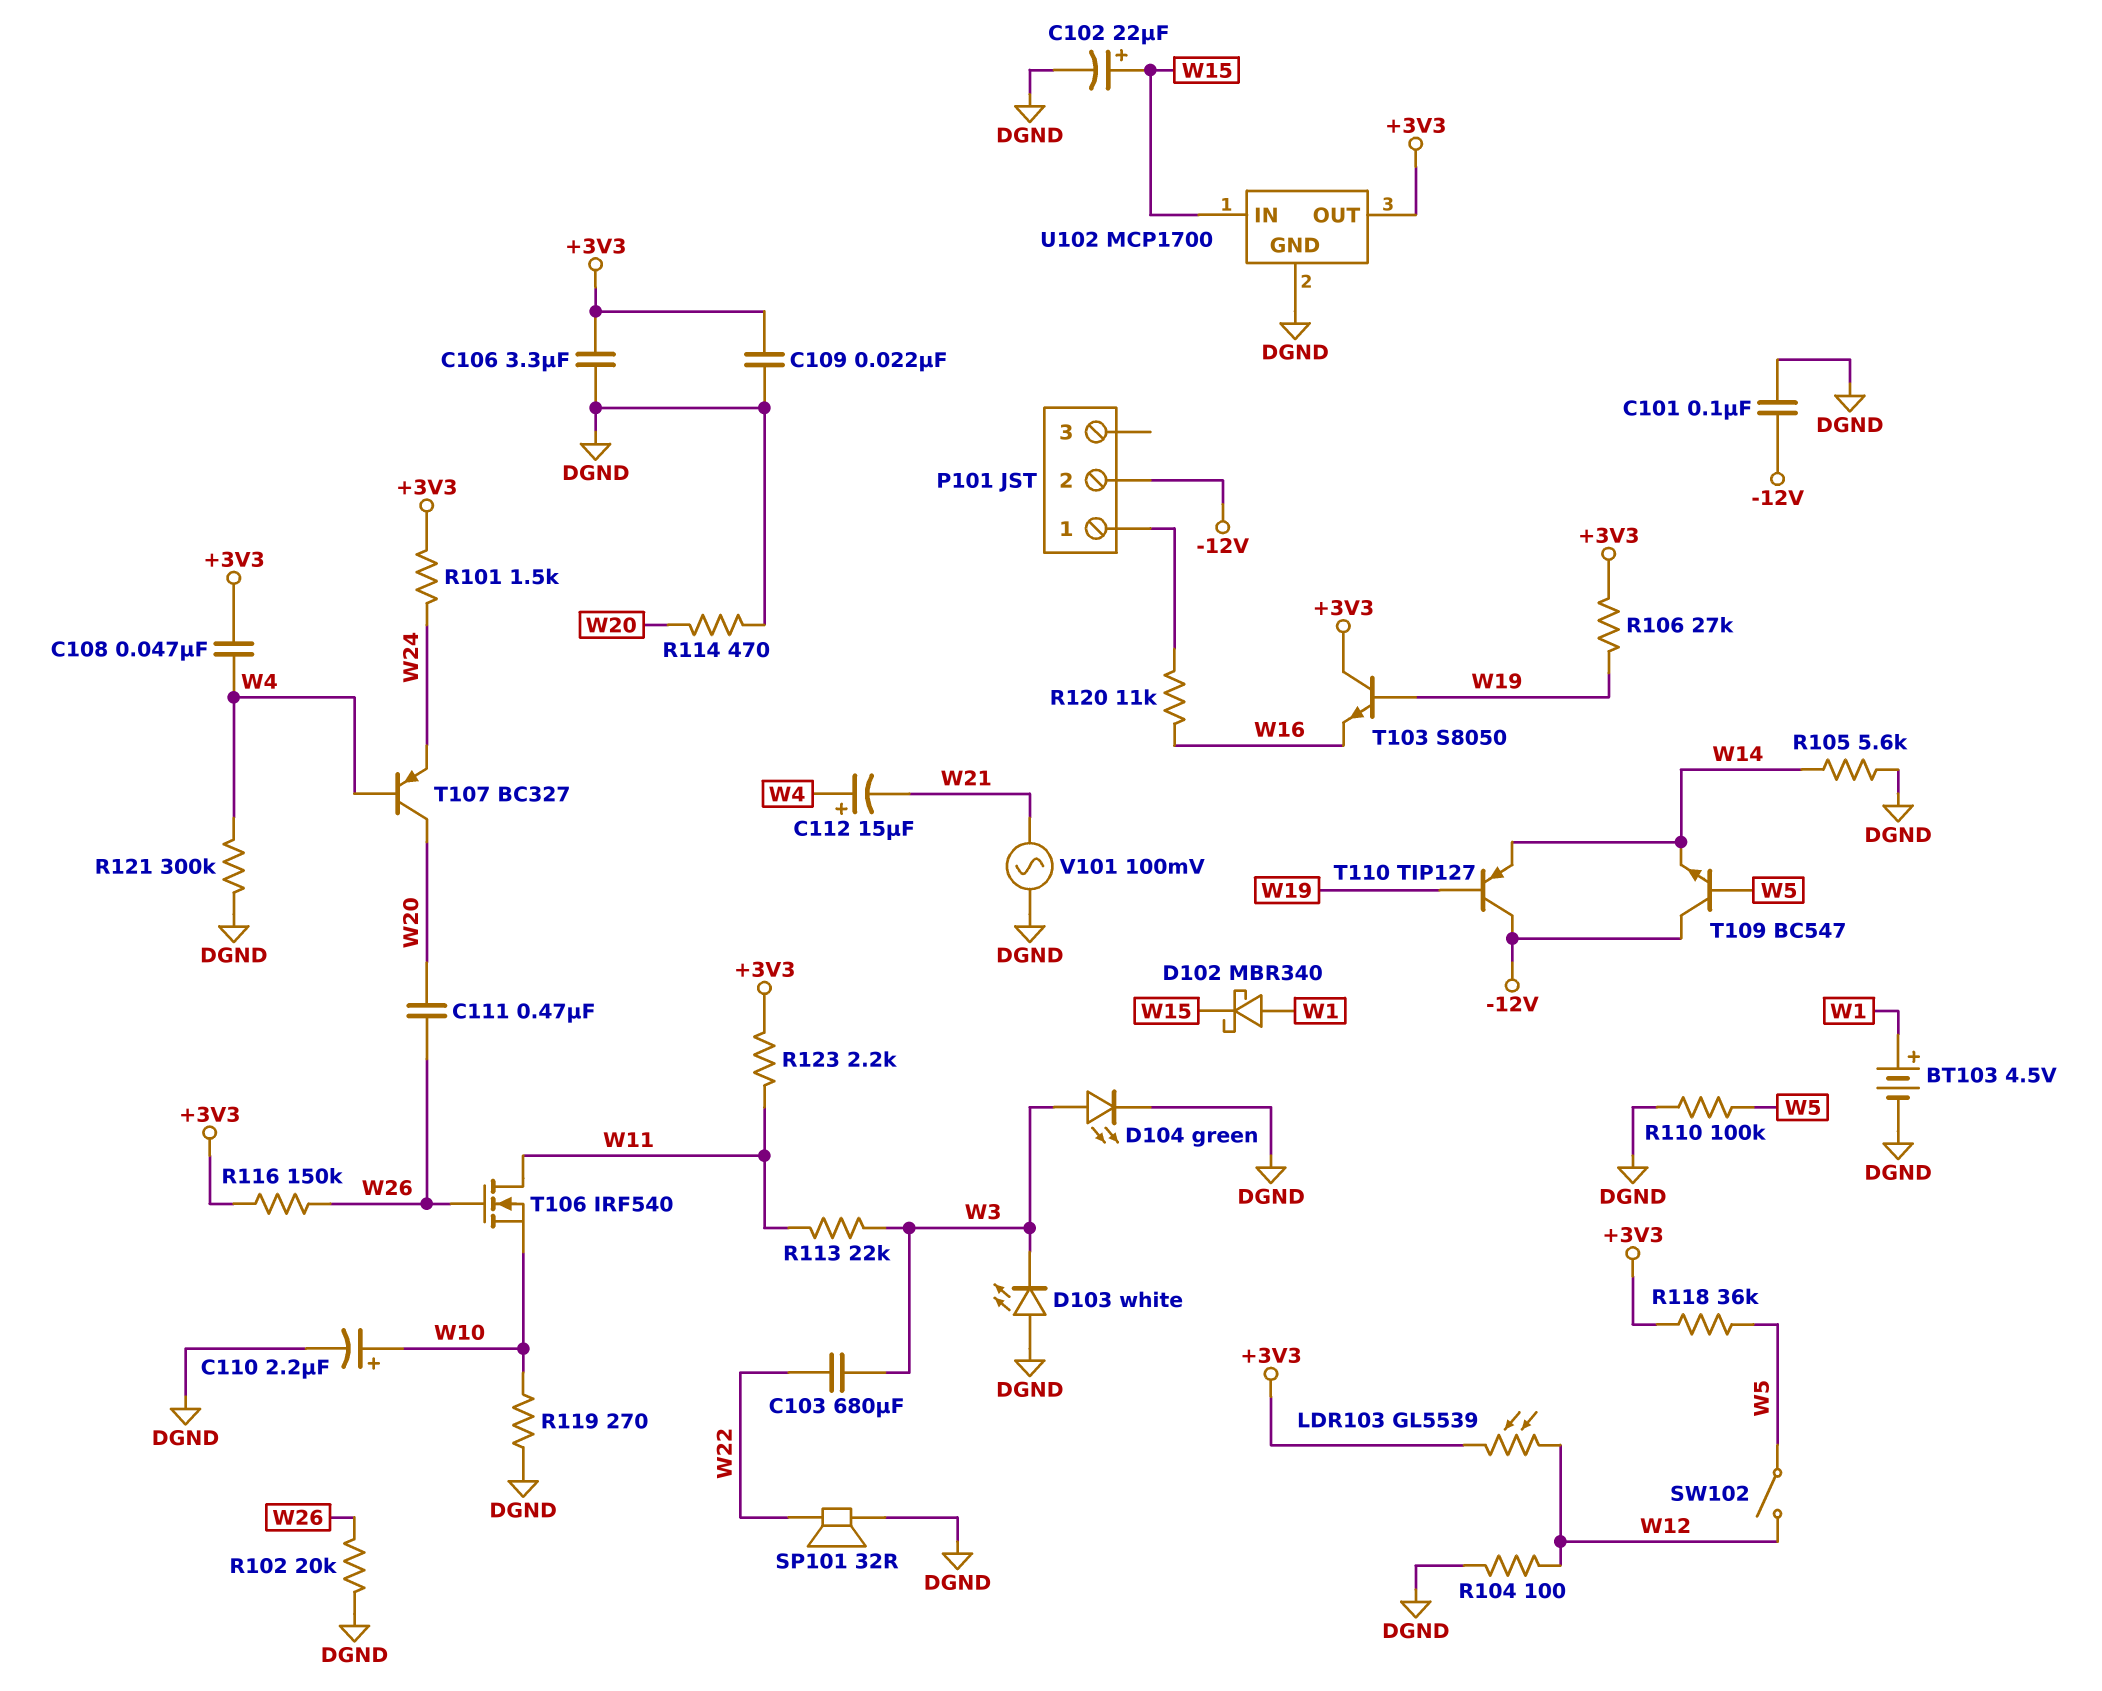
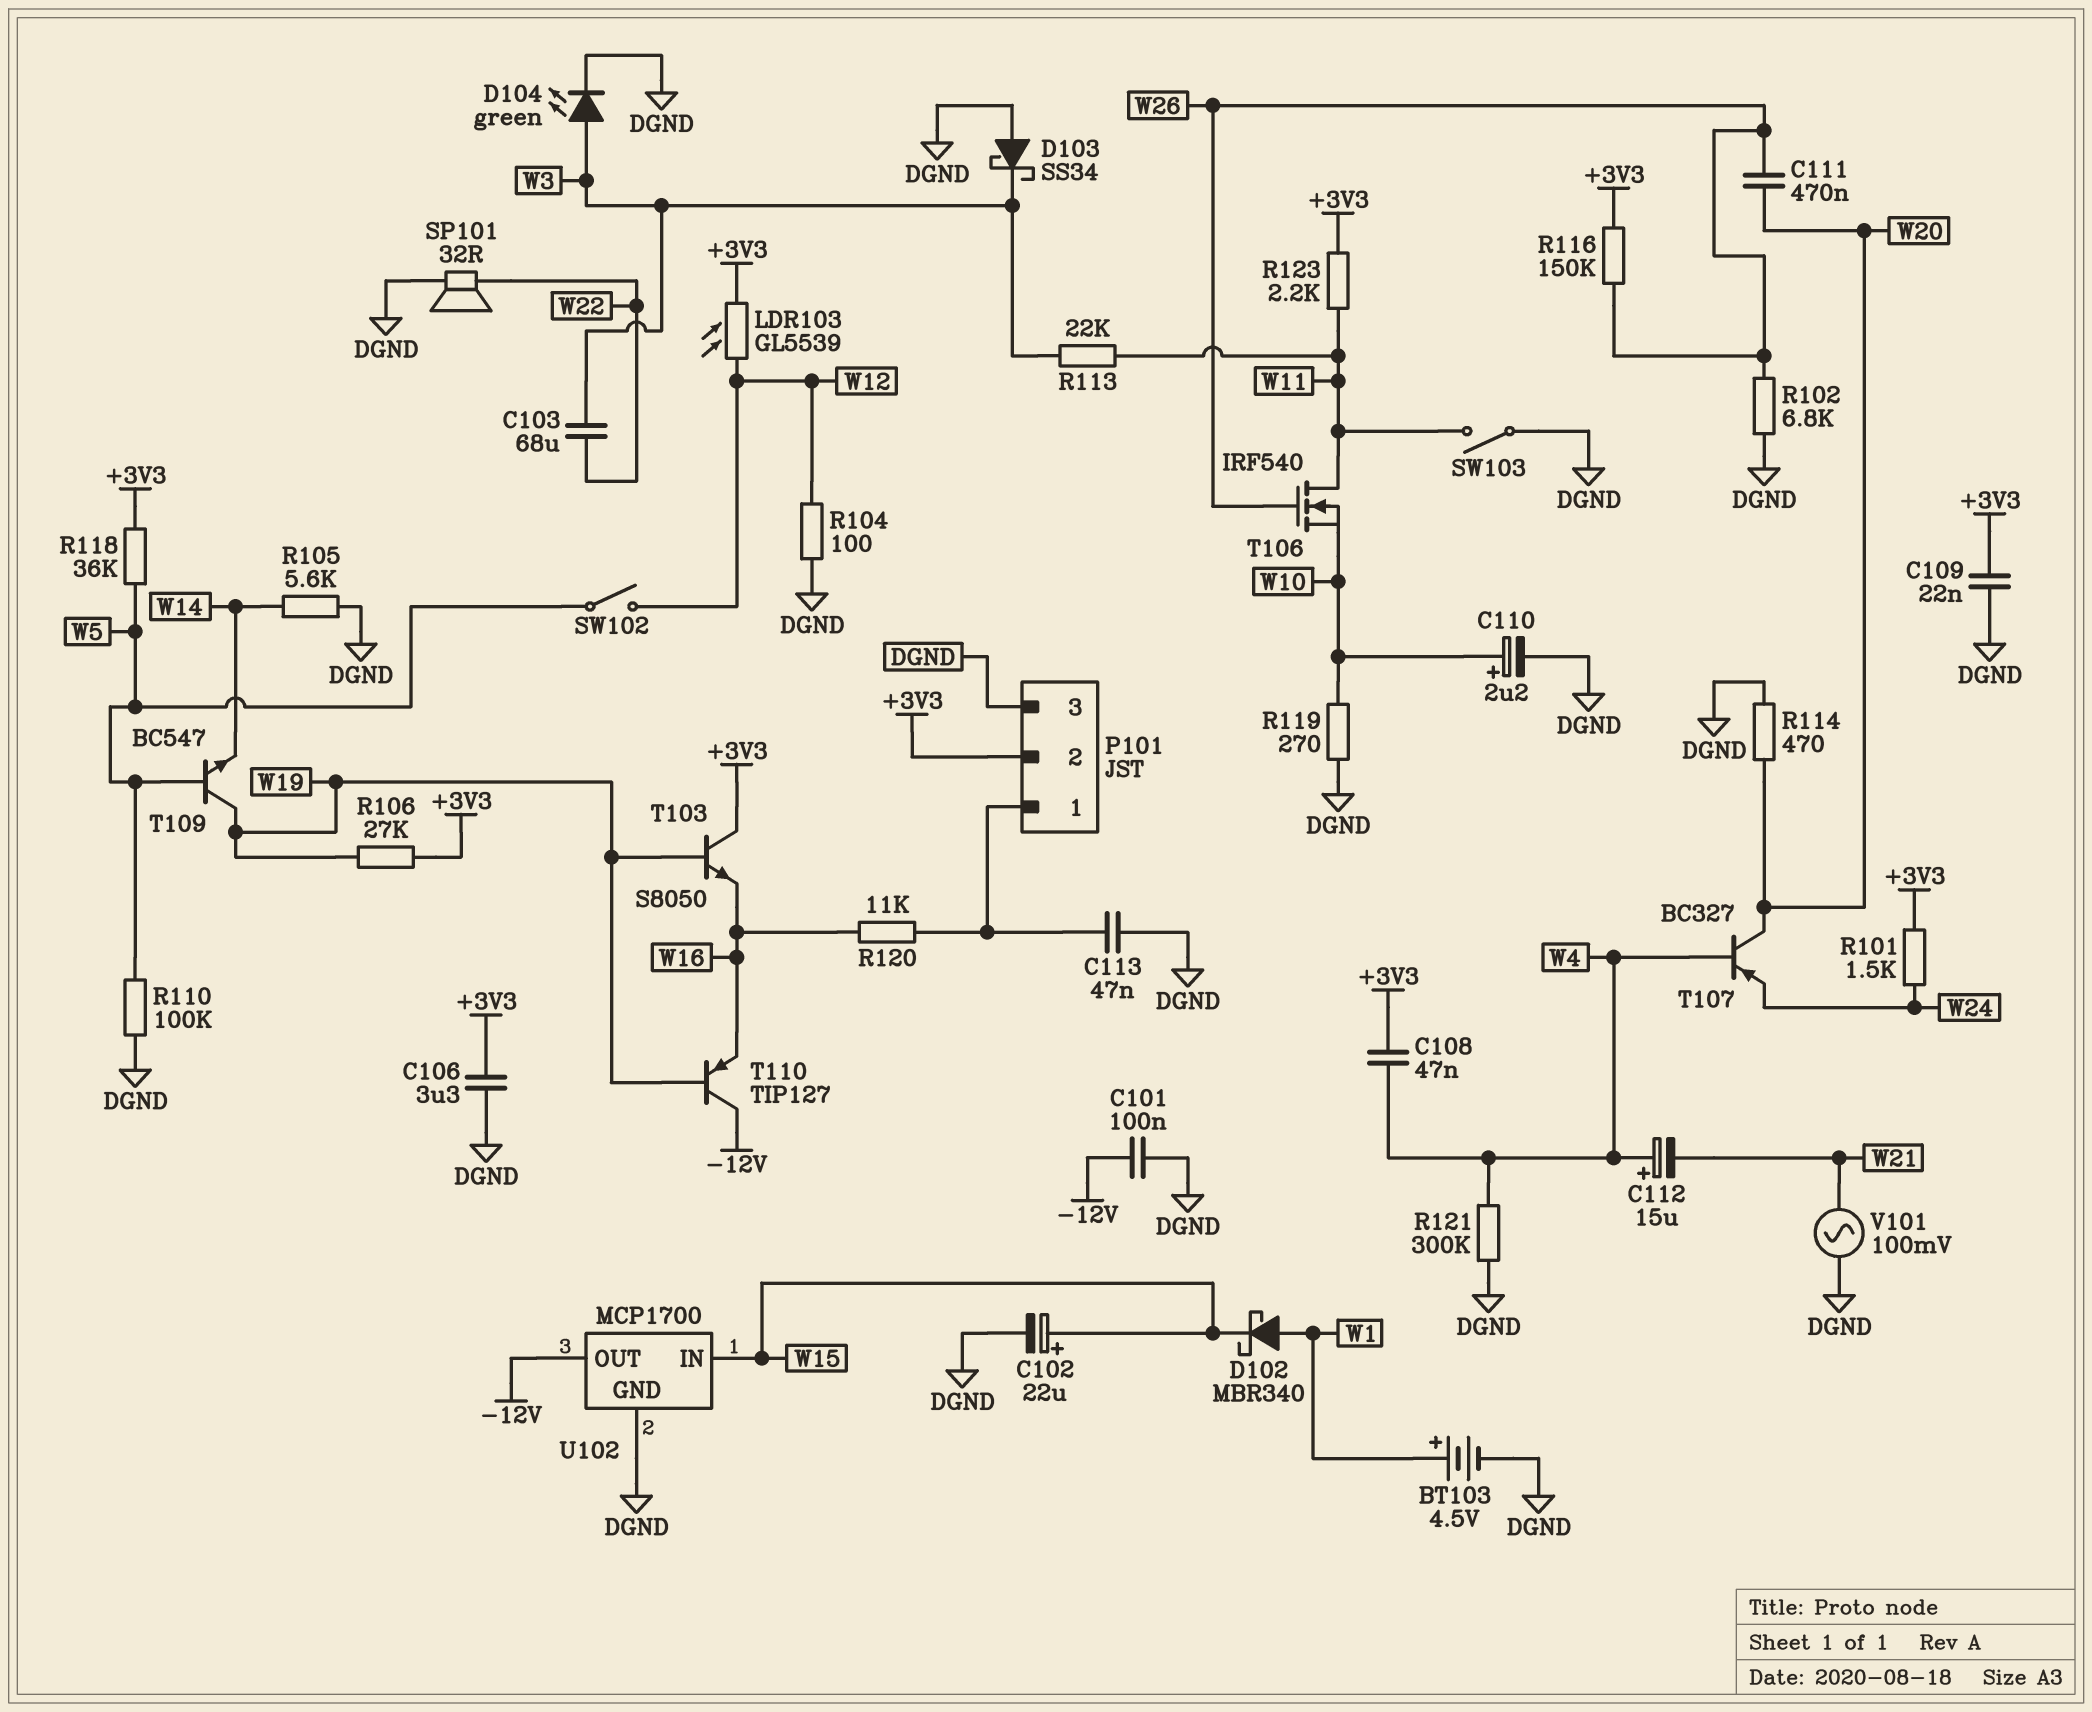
C103: 680uF (W3, W22) -> 68uF (W3, W22)
C113: none -> 47nF (DGND, P101/1)
D103: LED white (A DGND, K W3) -> schottky SS34 (A DGND, K W3)
P101 pin 2: -12V -> +3V3
P101 pin 3: none -> DGND
R102: 20k (DGND, W26) -> 6.8k (DGND, W26)
SW103: none -> switch (DGND, W11)
T109: NPN BC547 (B W5, C -12V, E W14) -> NPN BC547 (B W5, C W19, E W14)
T110: PNP TIP127 (B W19, C -12V, E W14) -> PNP TIP127 (B W19, C -12V, E W16)
U102 pin OUT: +3V3 -> -12V

